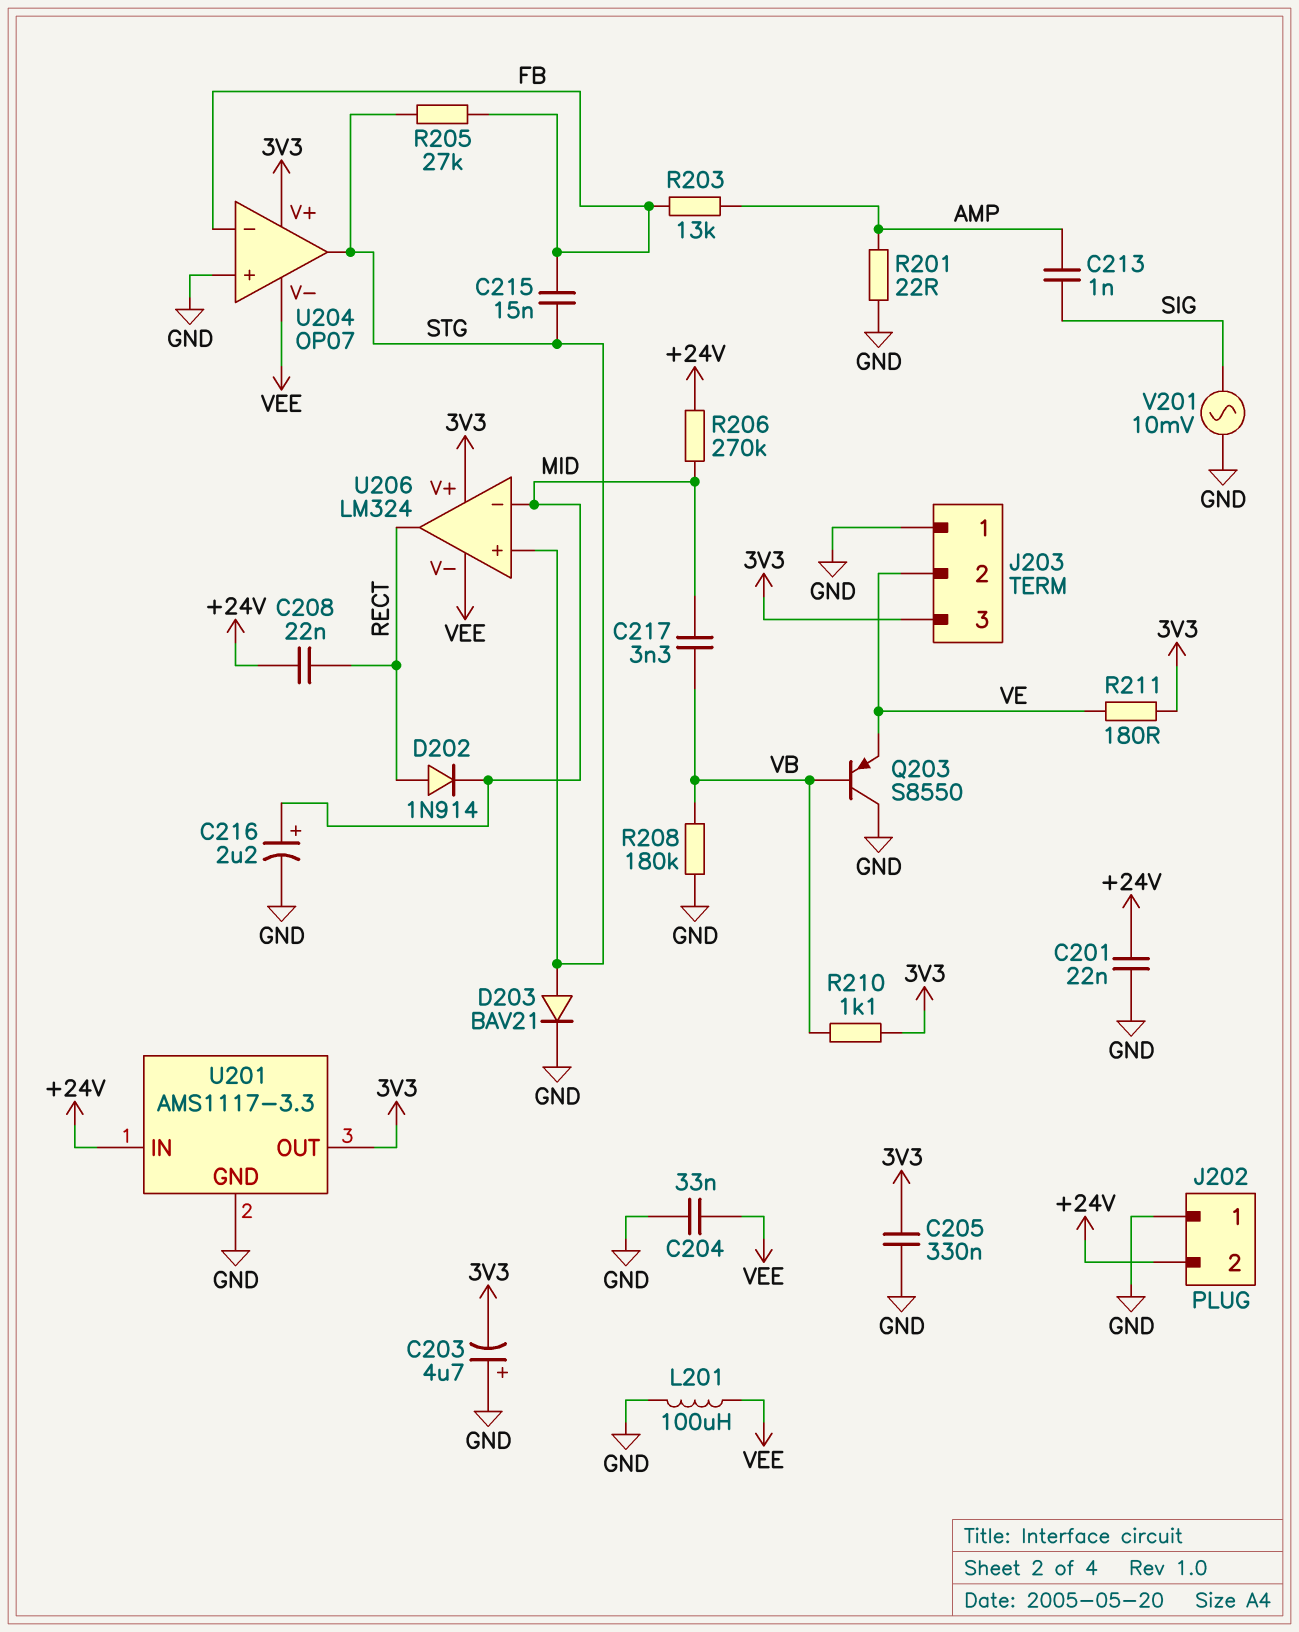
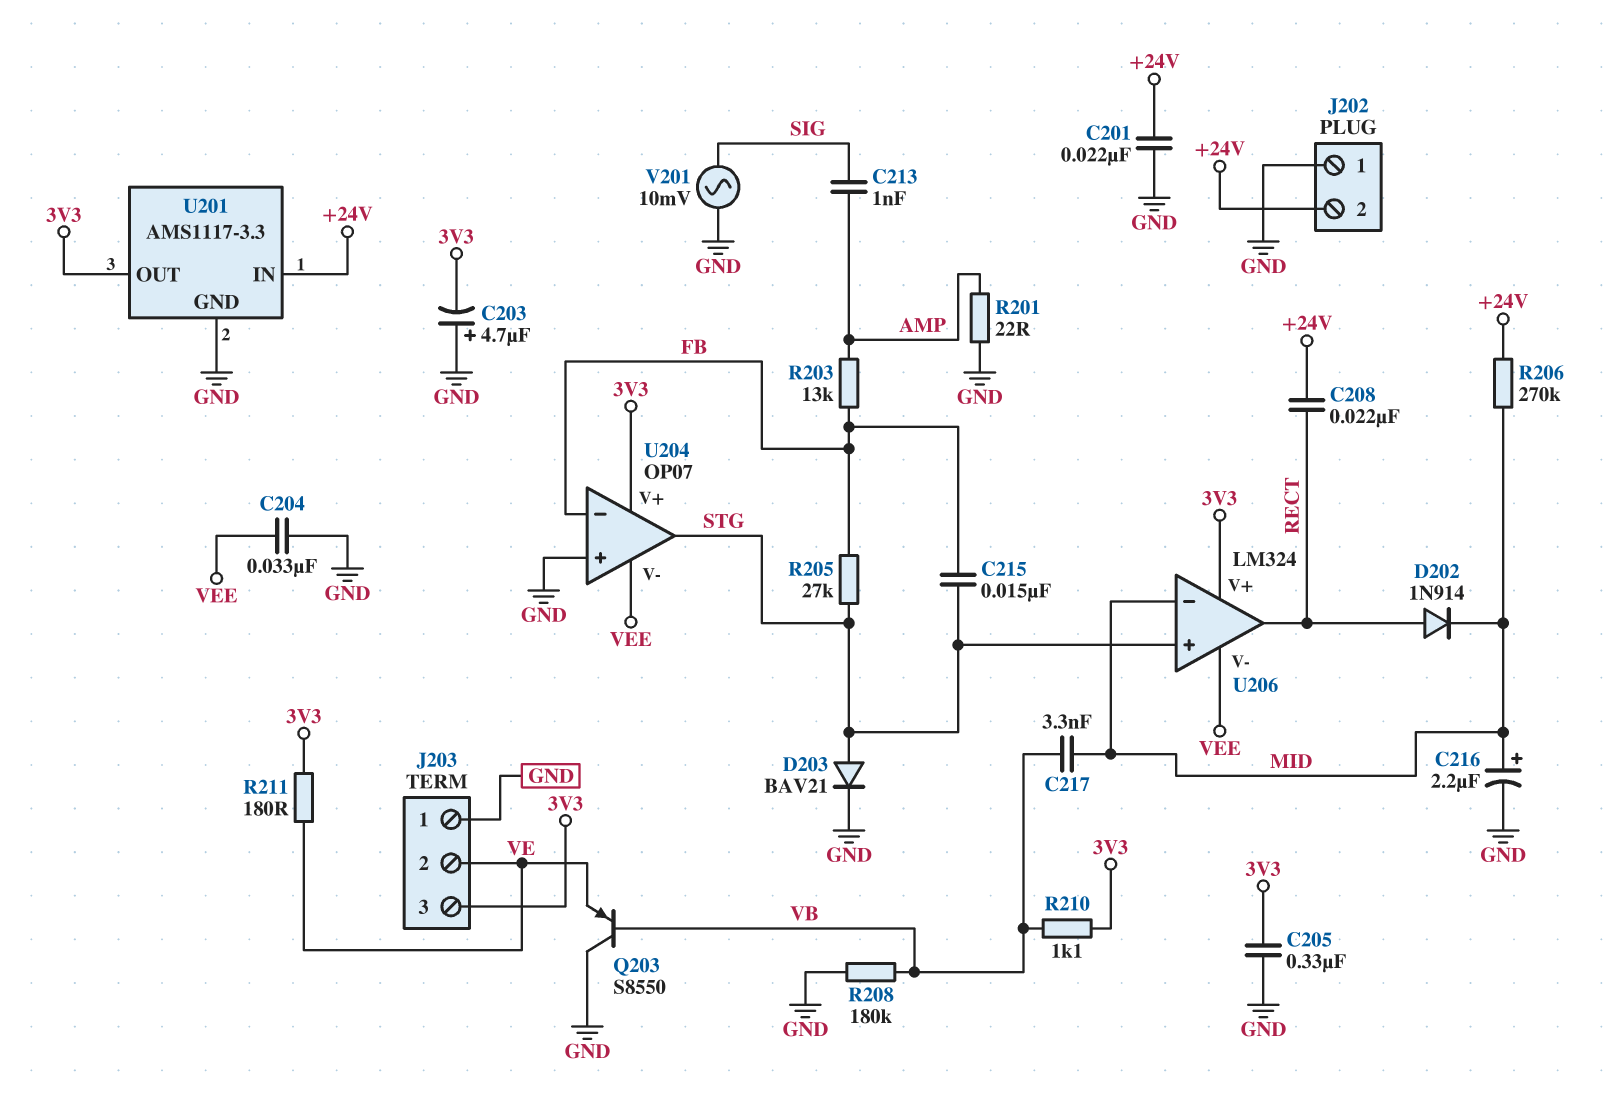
L201: 100uH (GND, VEE) -> none

